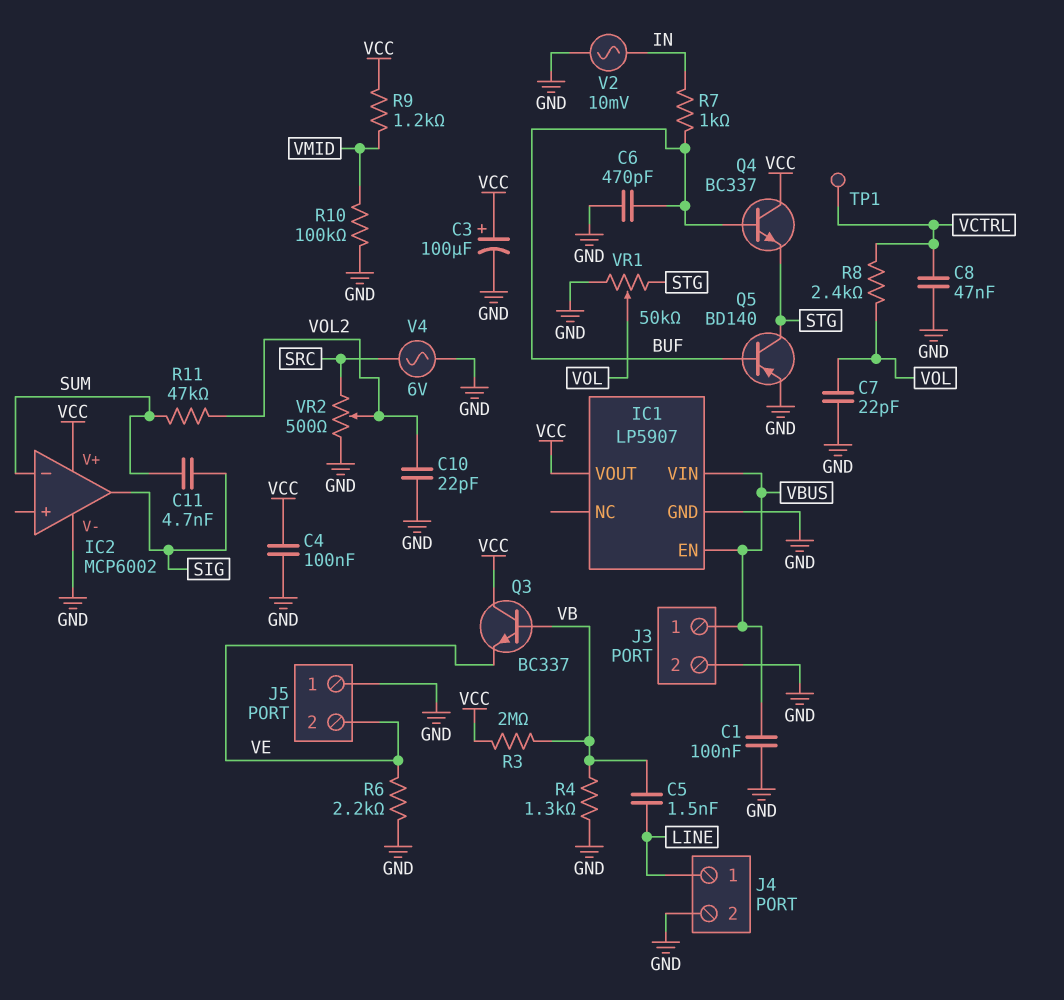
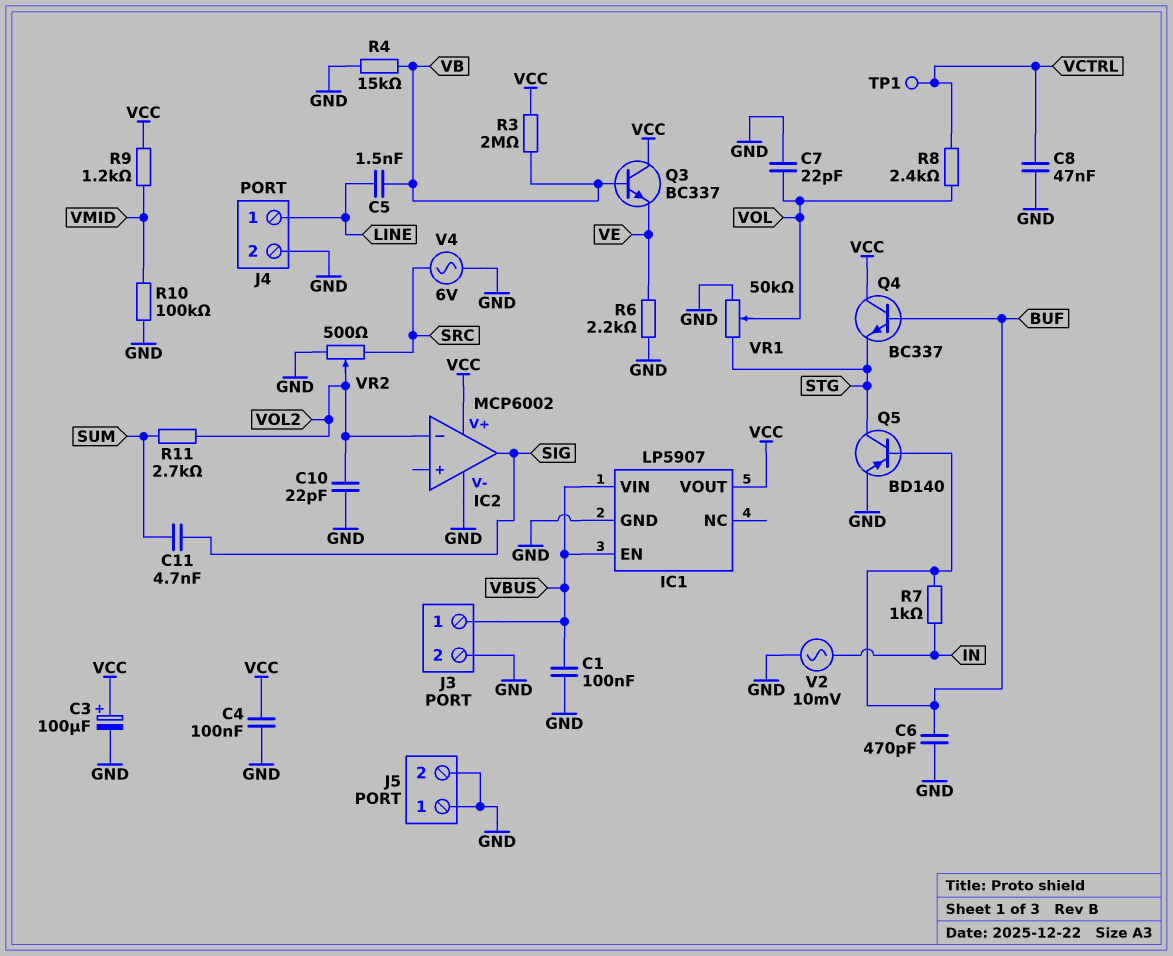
IC2 pin in-: SUM -> VOL2
J5 pin 2: VE -> GND
R4: 1.3k (GND, VB) -> 15k (GND, VB)
R11: 47k (SUM, VOL2) -> 2.7k (SUM, VOL2)

